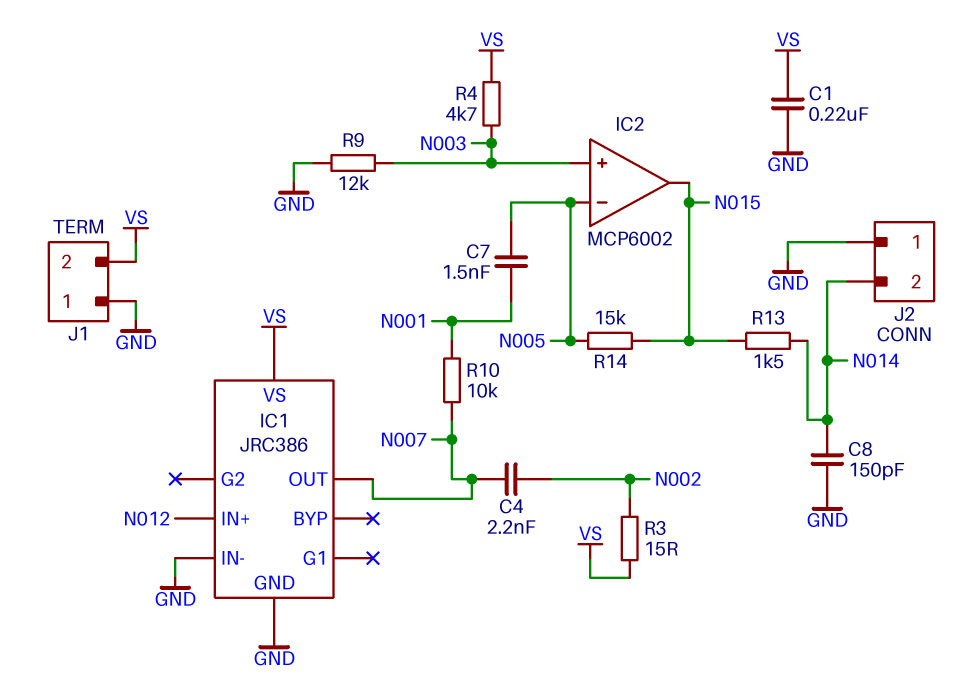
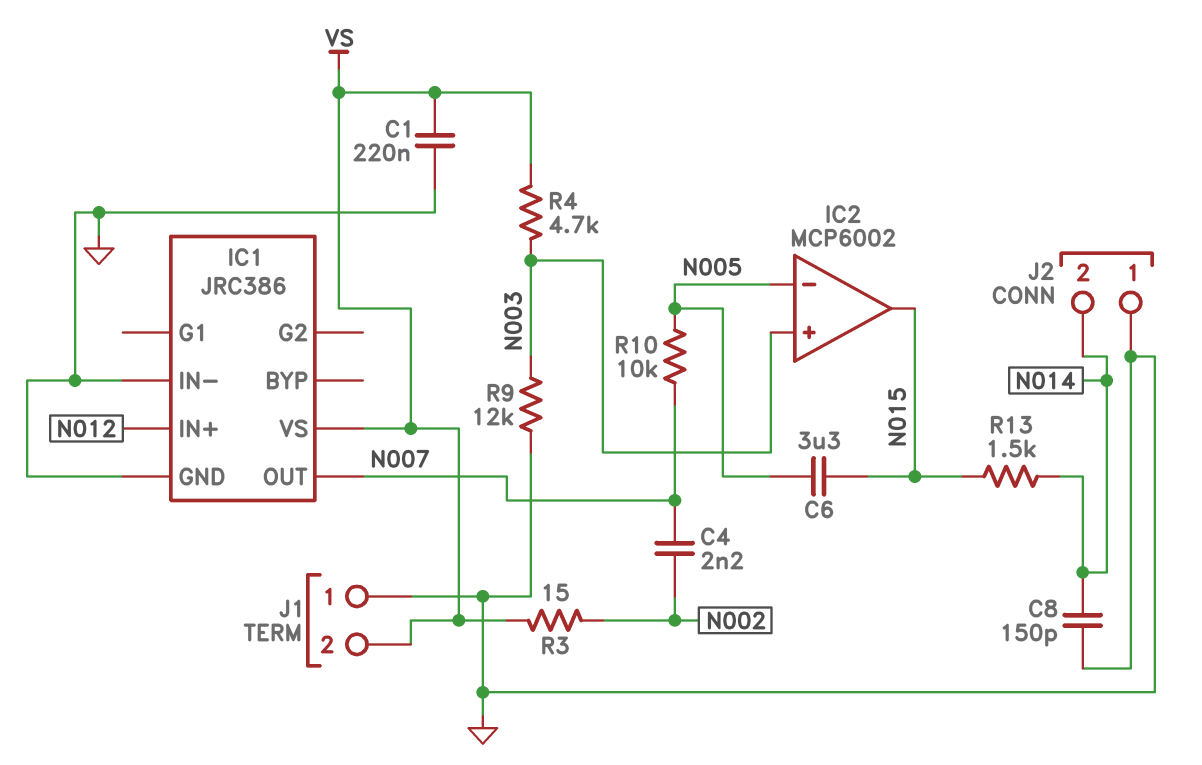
C6: none -> 3.3uF (N005, N015)
C7: 1.5nF (N001, N005) -> none
R10: 10k (N001, N007) -> 10k (N005, N007)
R14: 15k (N005, N015) -> none

